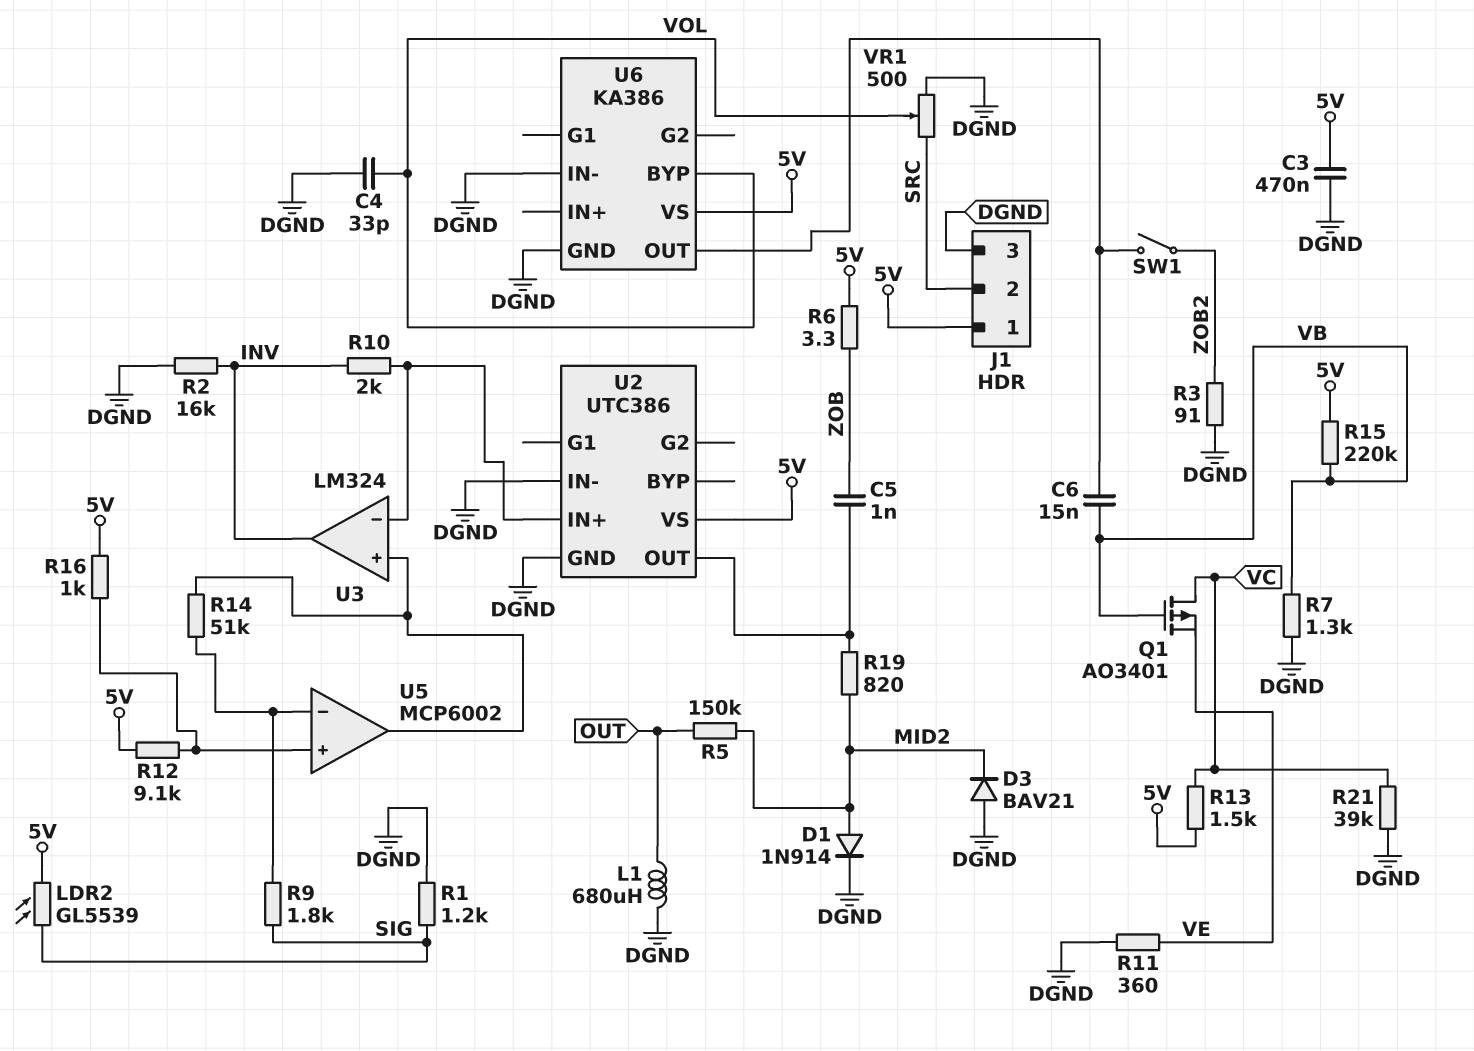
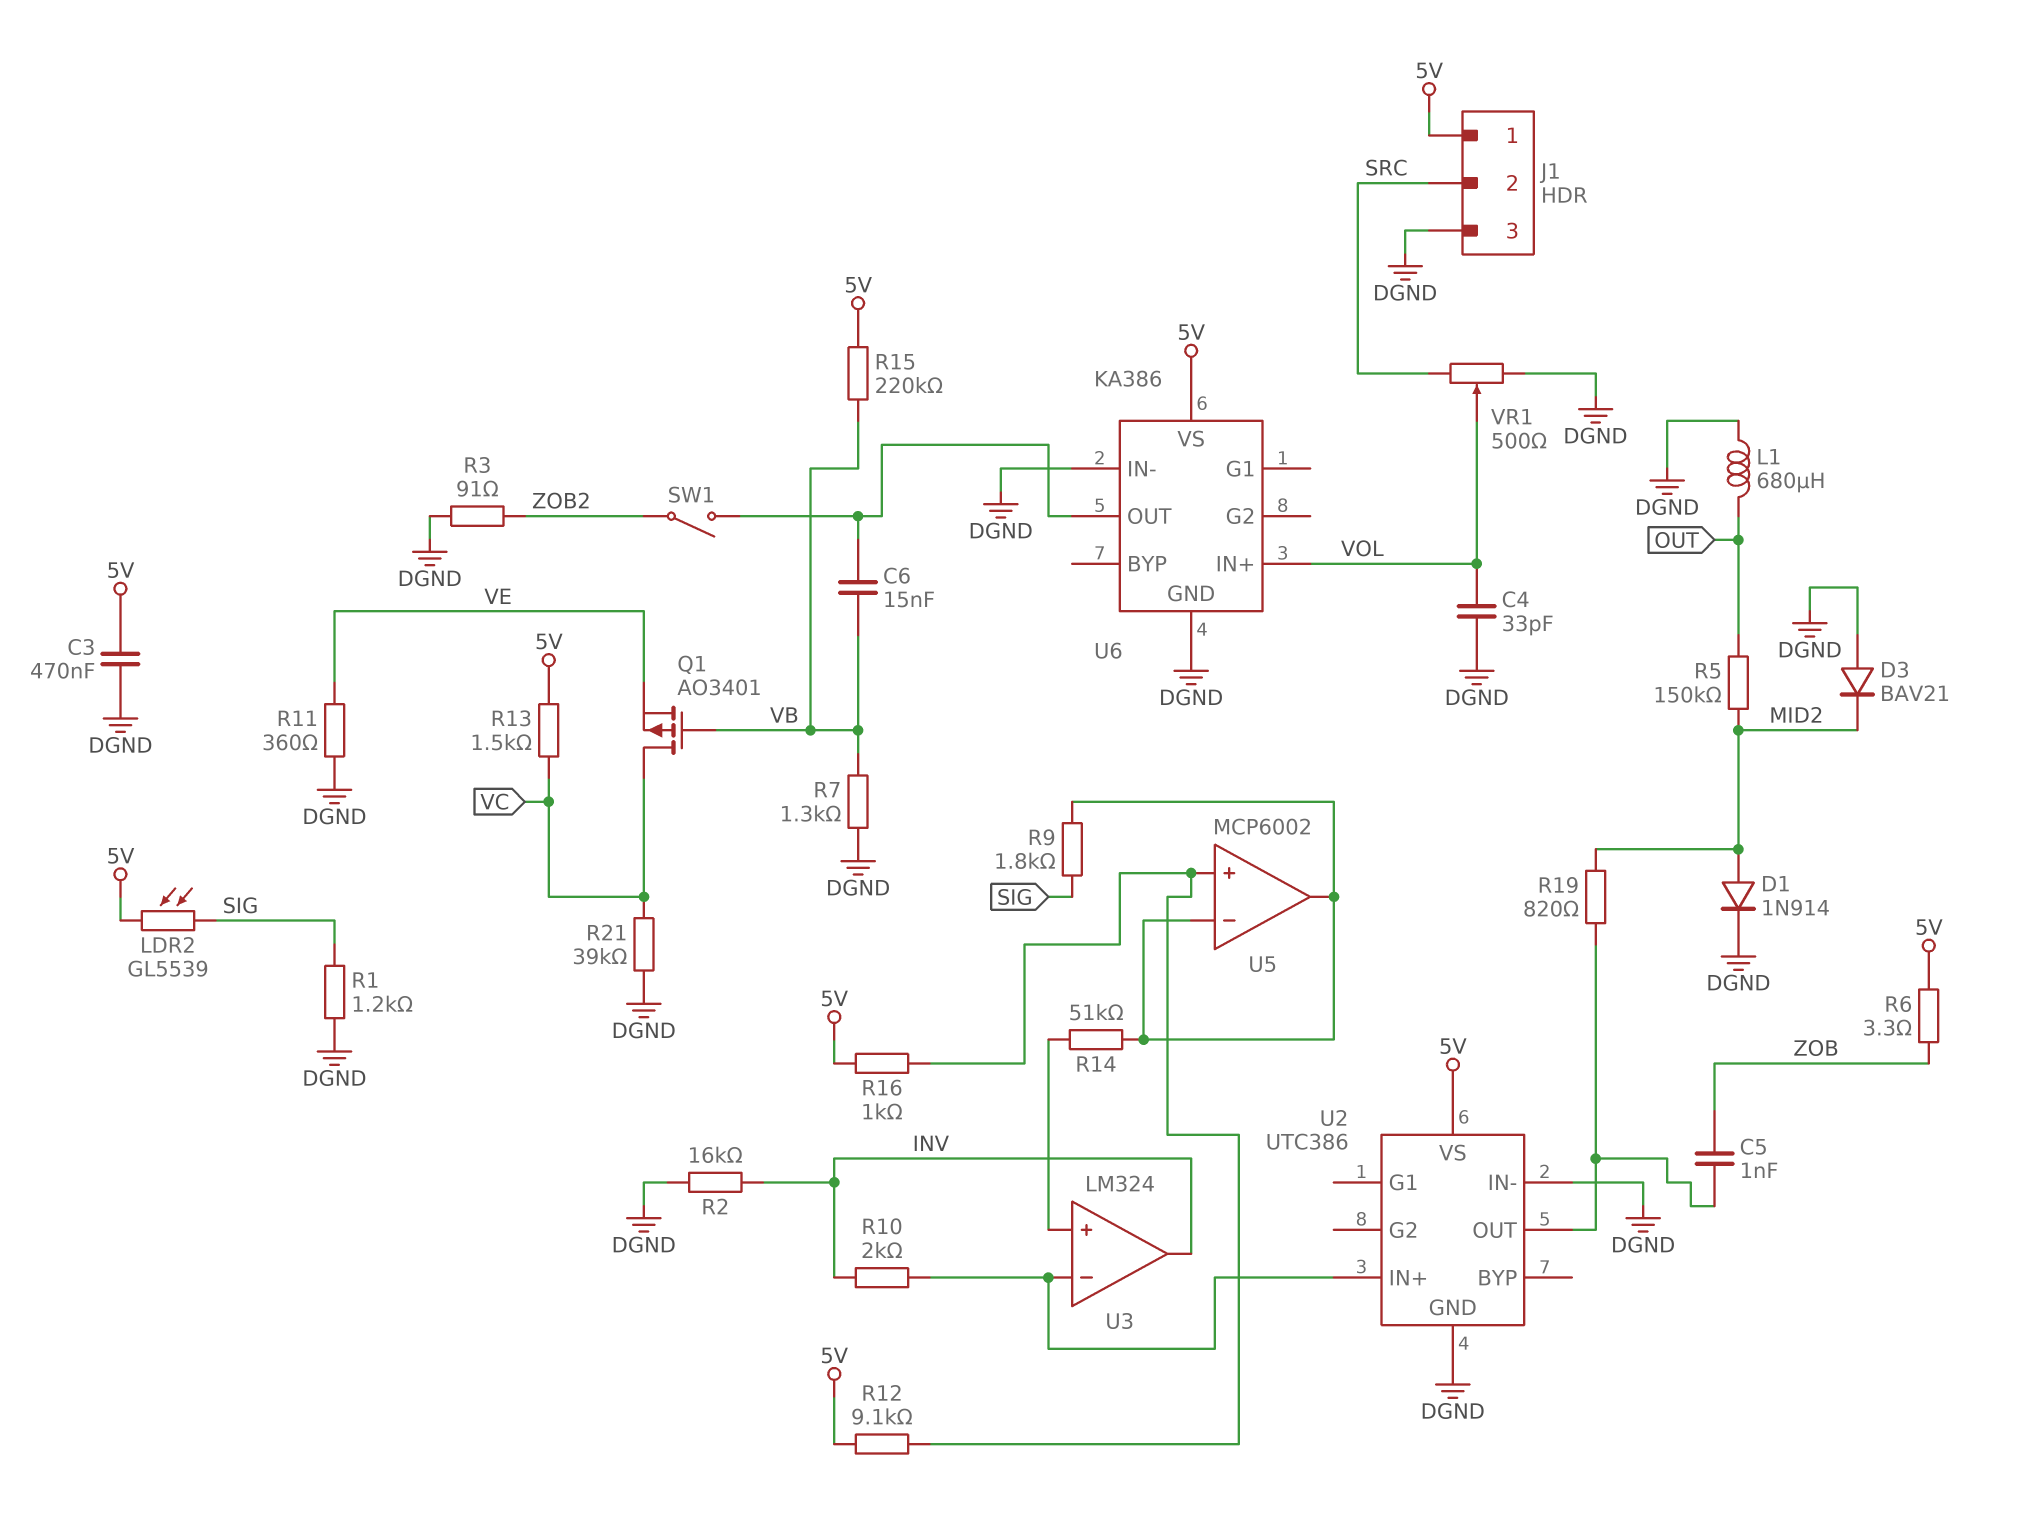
U5 pin out: U3/in+ -> U5/in-
U6 pin BYP: VOL -> none
U6 pin IN+: none -> VOL

